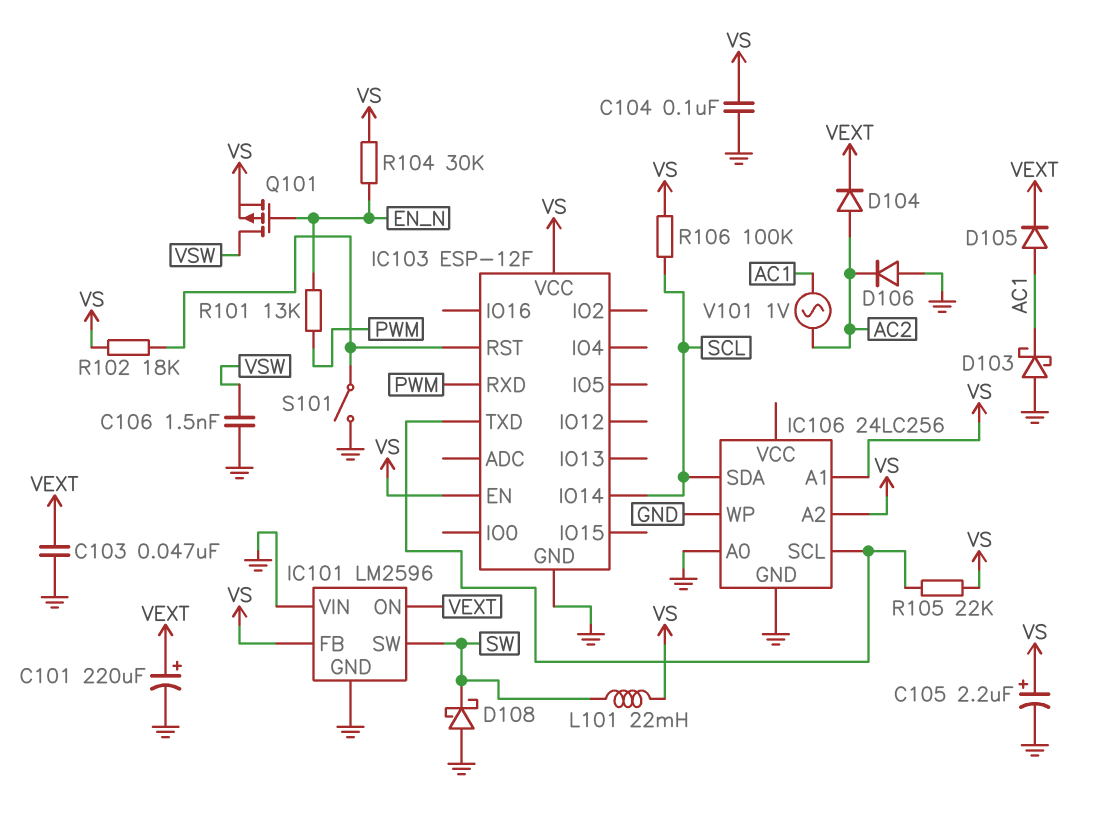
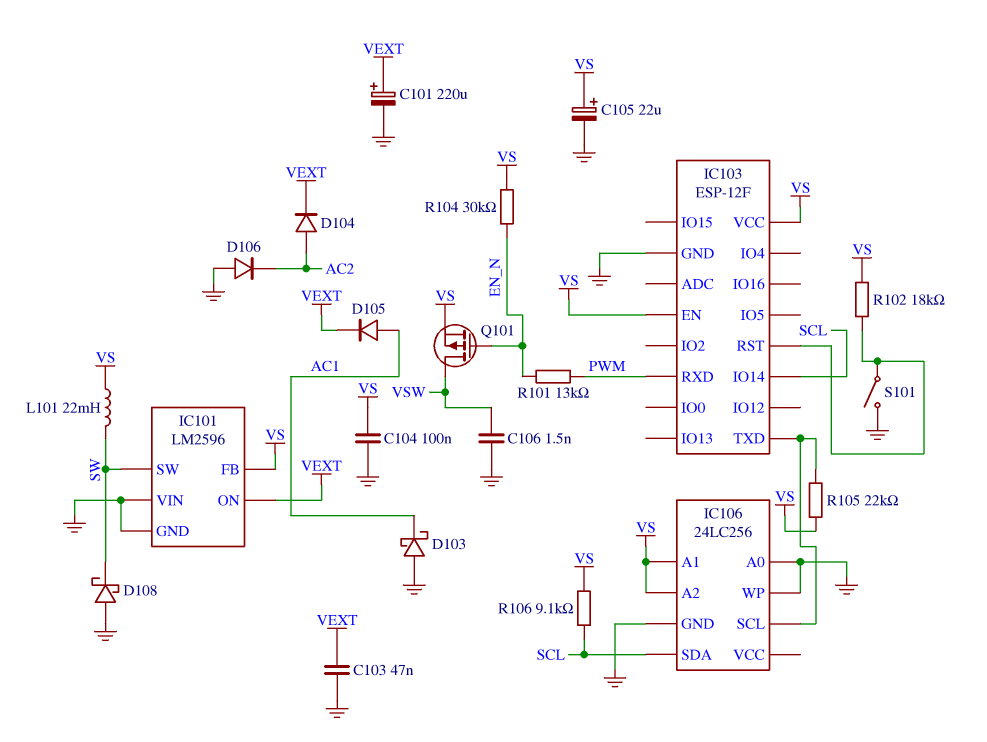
C105: 2.2uF (plus VS, minus GND) -> 22uF (plus VS, minus GND)
R106: 100k (SCL, VS) -> 9.1k (SCL, VS)
V101: AC 1V (AC1, AC2) -> none

